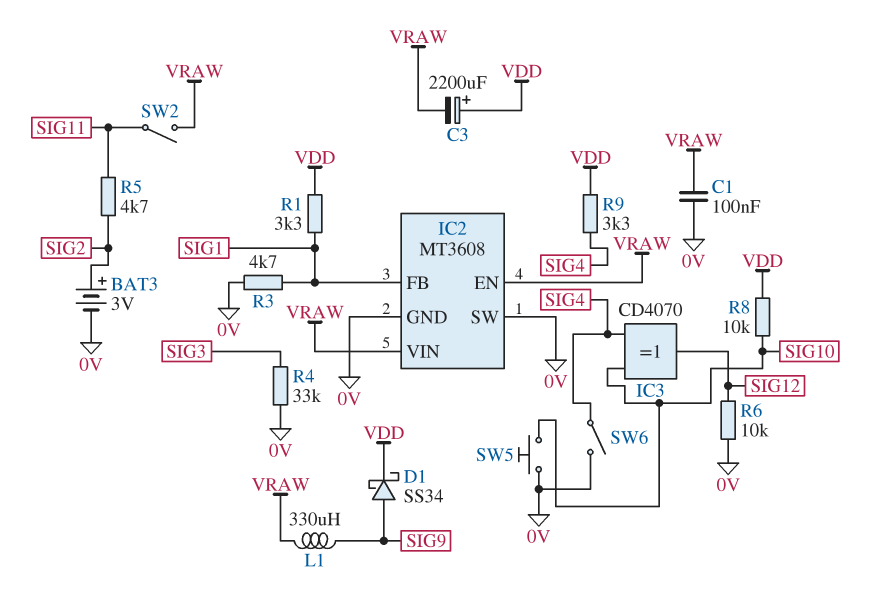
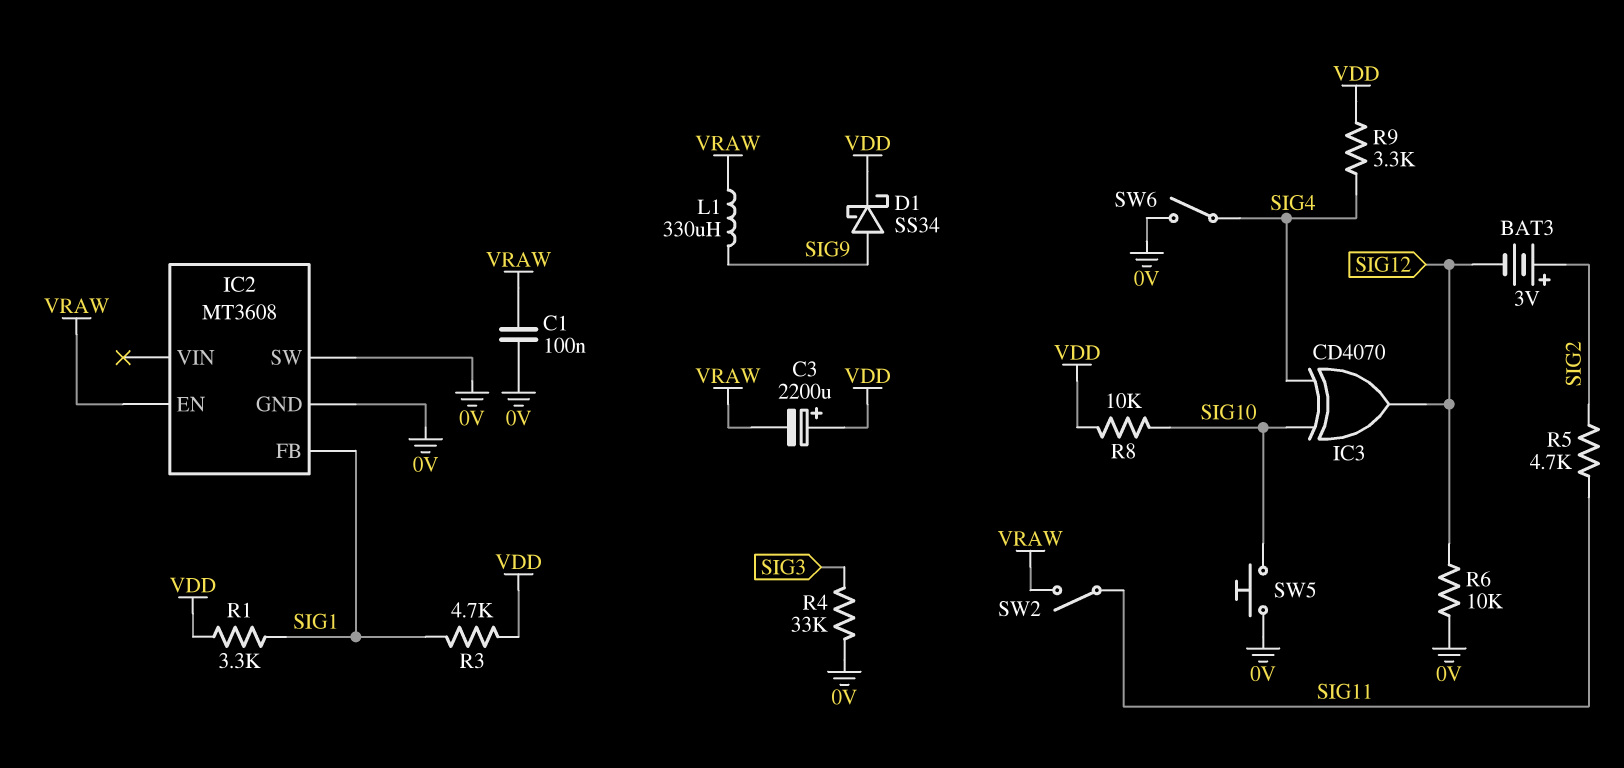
BAT3: 3V (plus SIG2, minus 0V) -> 3V (plus SIG2, minus SIG12)
IC2 pin VIN: VRAW -> none
R3: 4.7k (0V, SIG1) -> 4.7k (SIG1, VDD)

